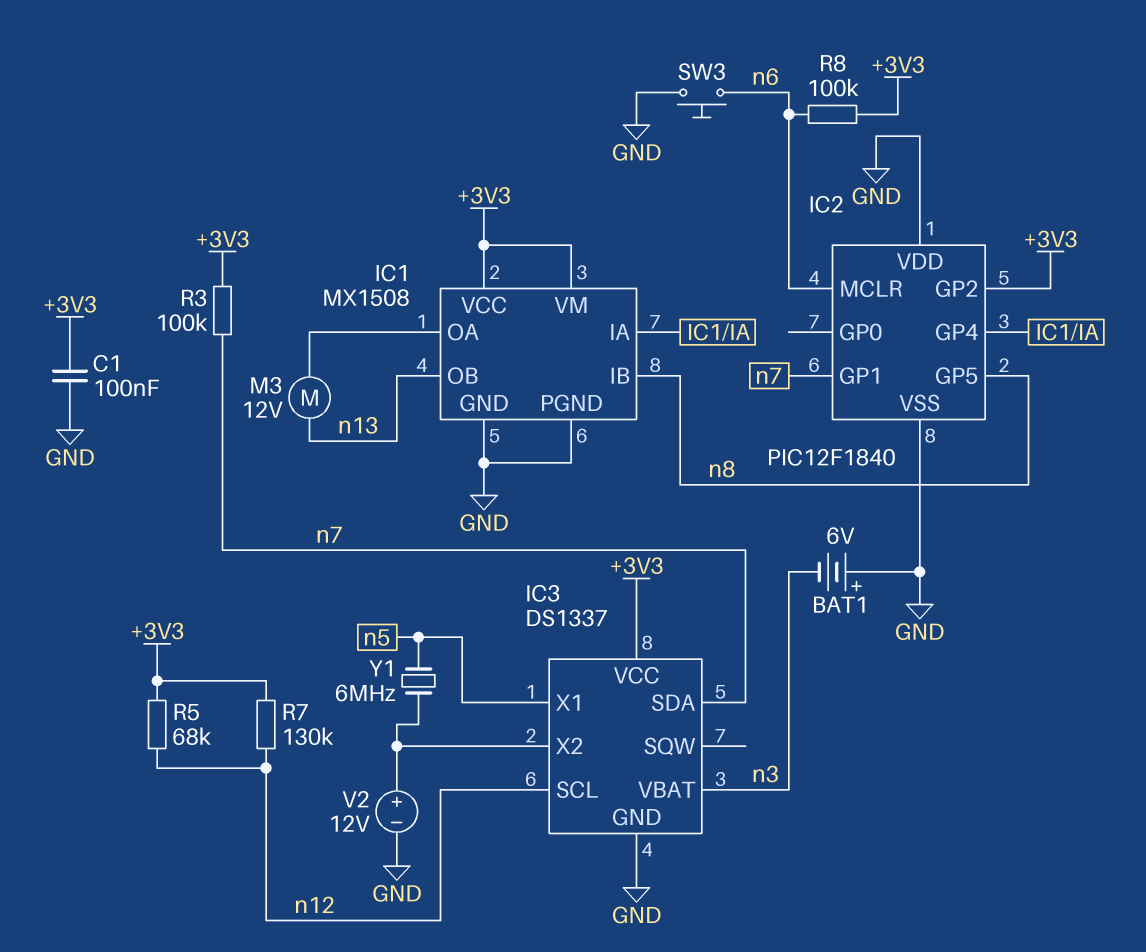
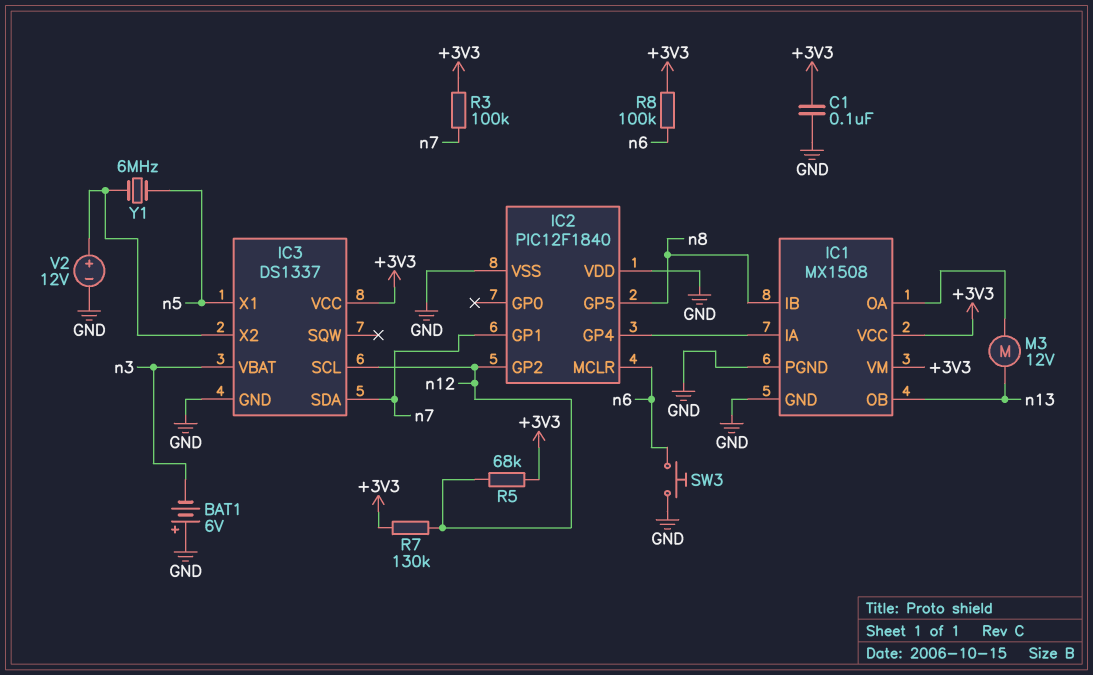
IC2 pin GP2: +3V3 -> n12

